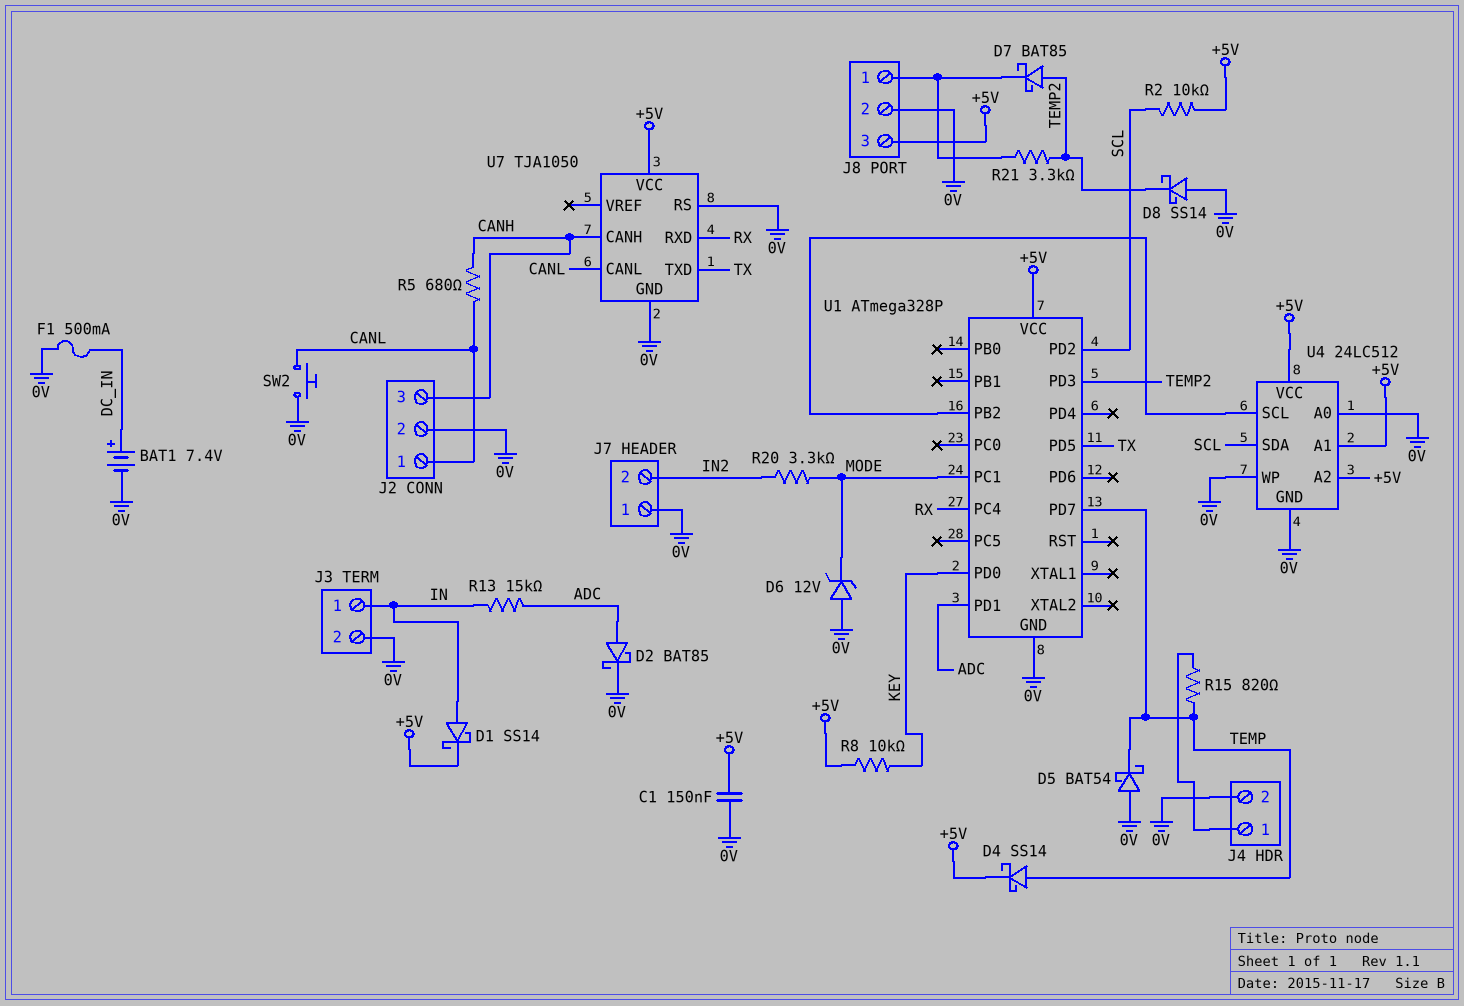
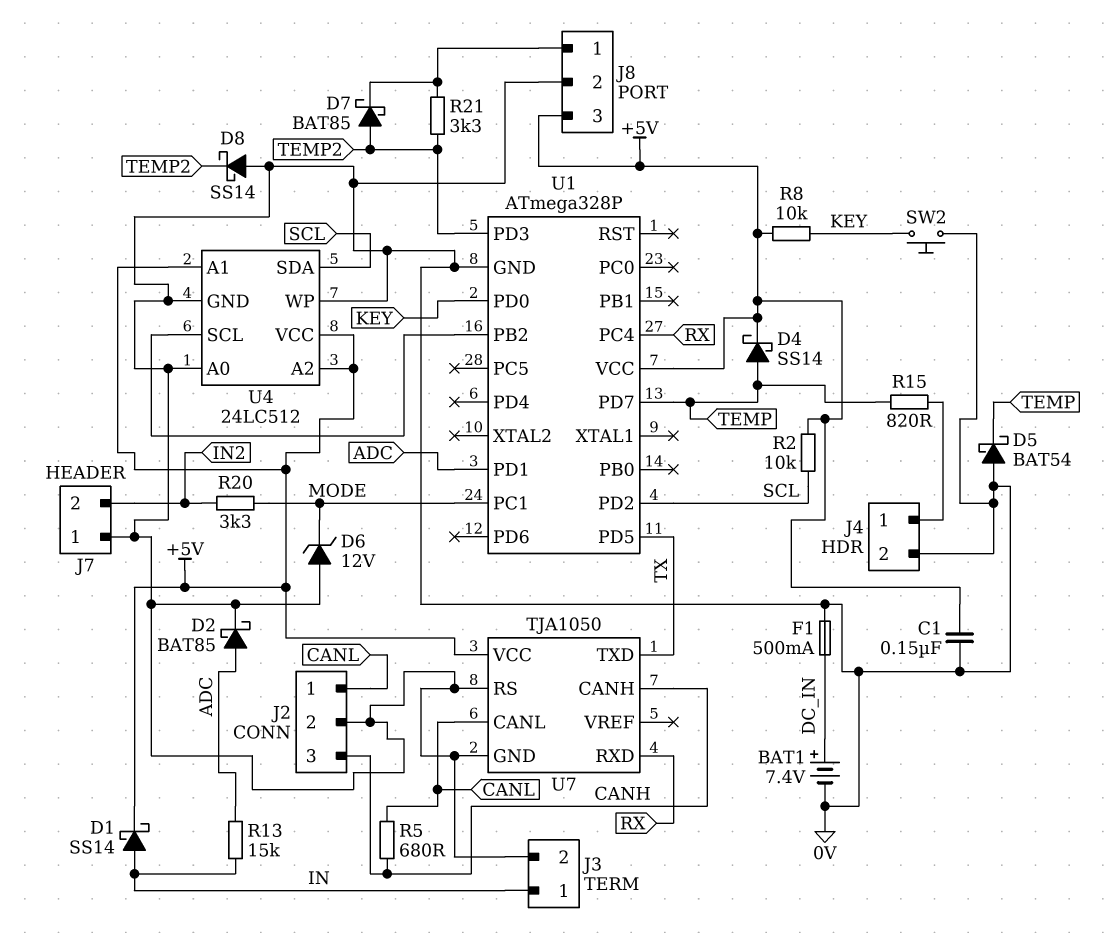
SW2: button (0V, CANL) -> button (0V, KEY)

